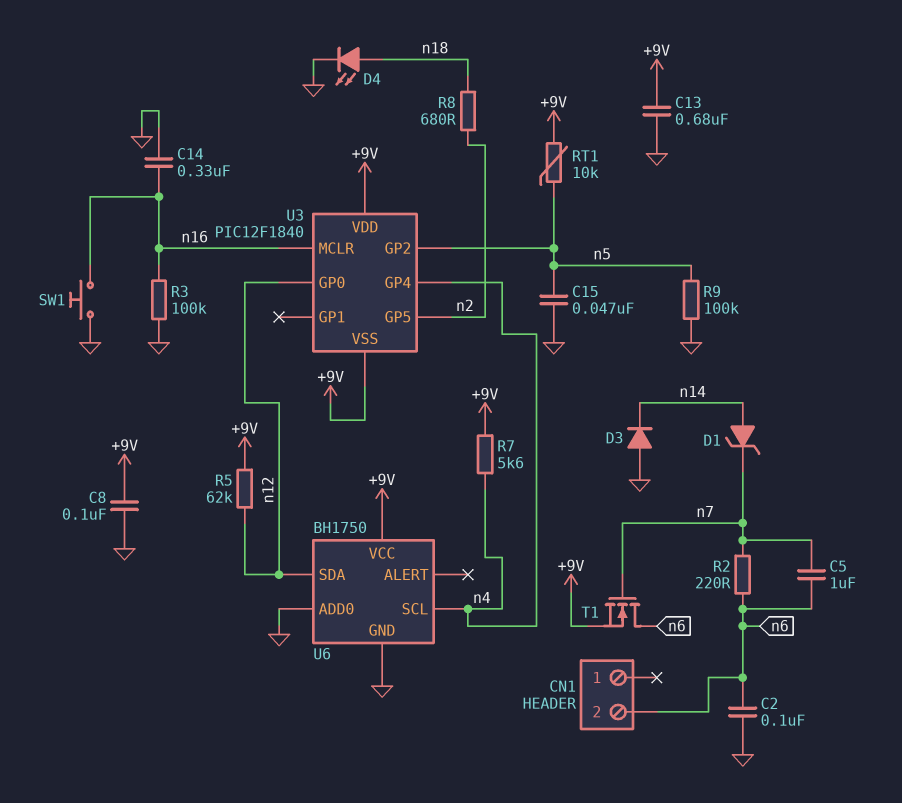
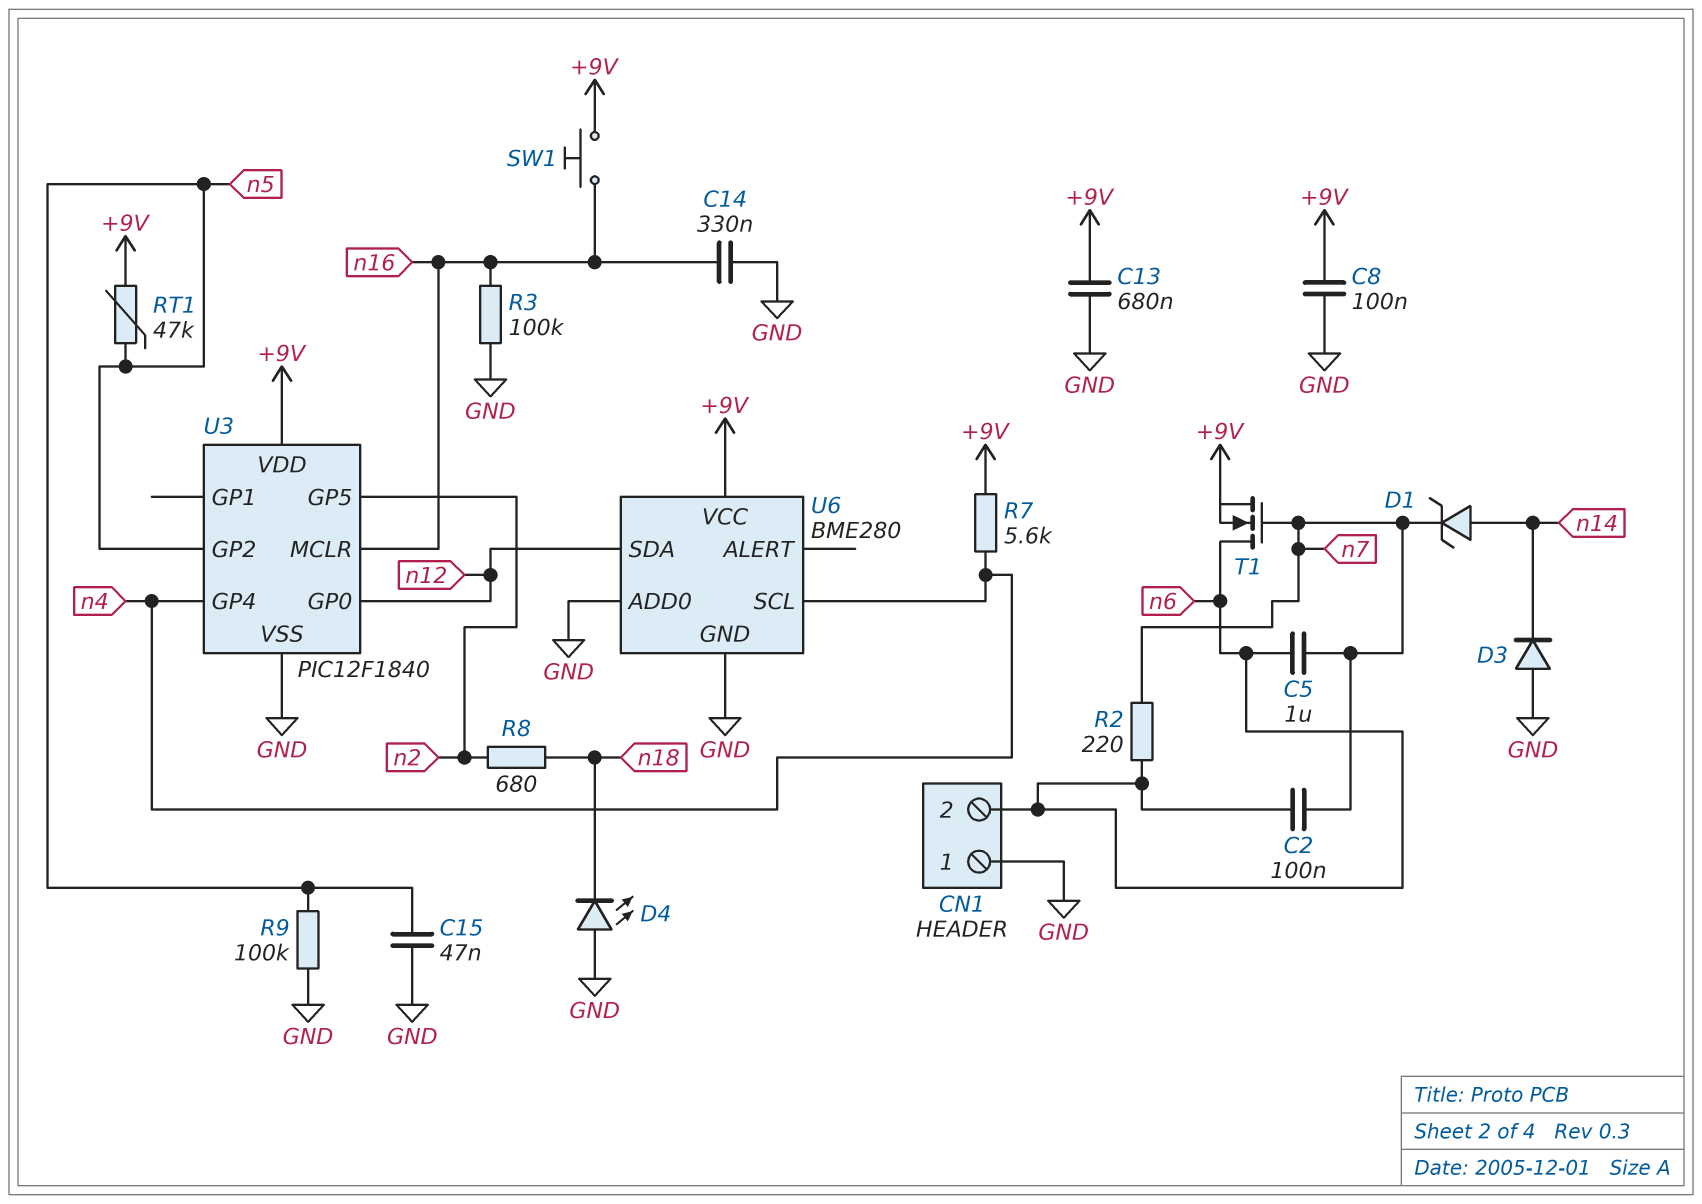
C2: 100nF (GND, n6) -> 100nF (n6, n7)
CN1 pin 1: none -> GND
D4: LED (A n18, K GND) -> LED (A GND, K n18)
R5: 62k (+9V, n12) -> none
RT1: 10k (+9V, n5) -> 47k (+9V, n5)
SW1: button (GND, n16) -> button (+9V, n16)
U3 pin VSS: +9V -> GND
U6: BH1750 -> BME280

